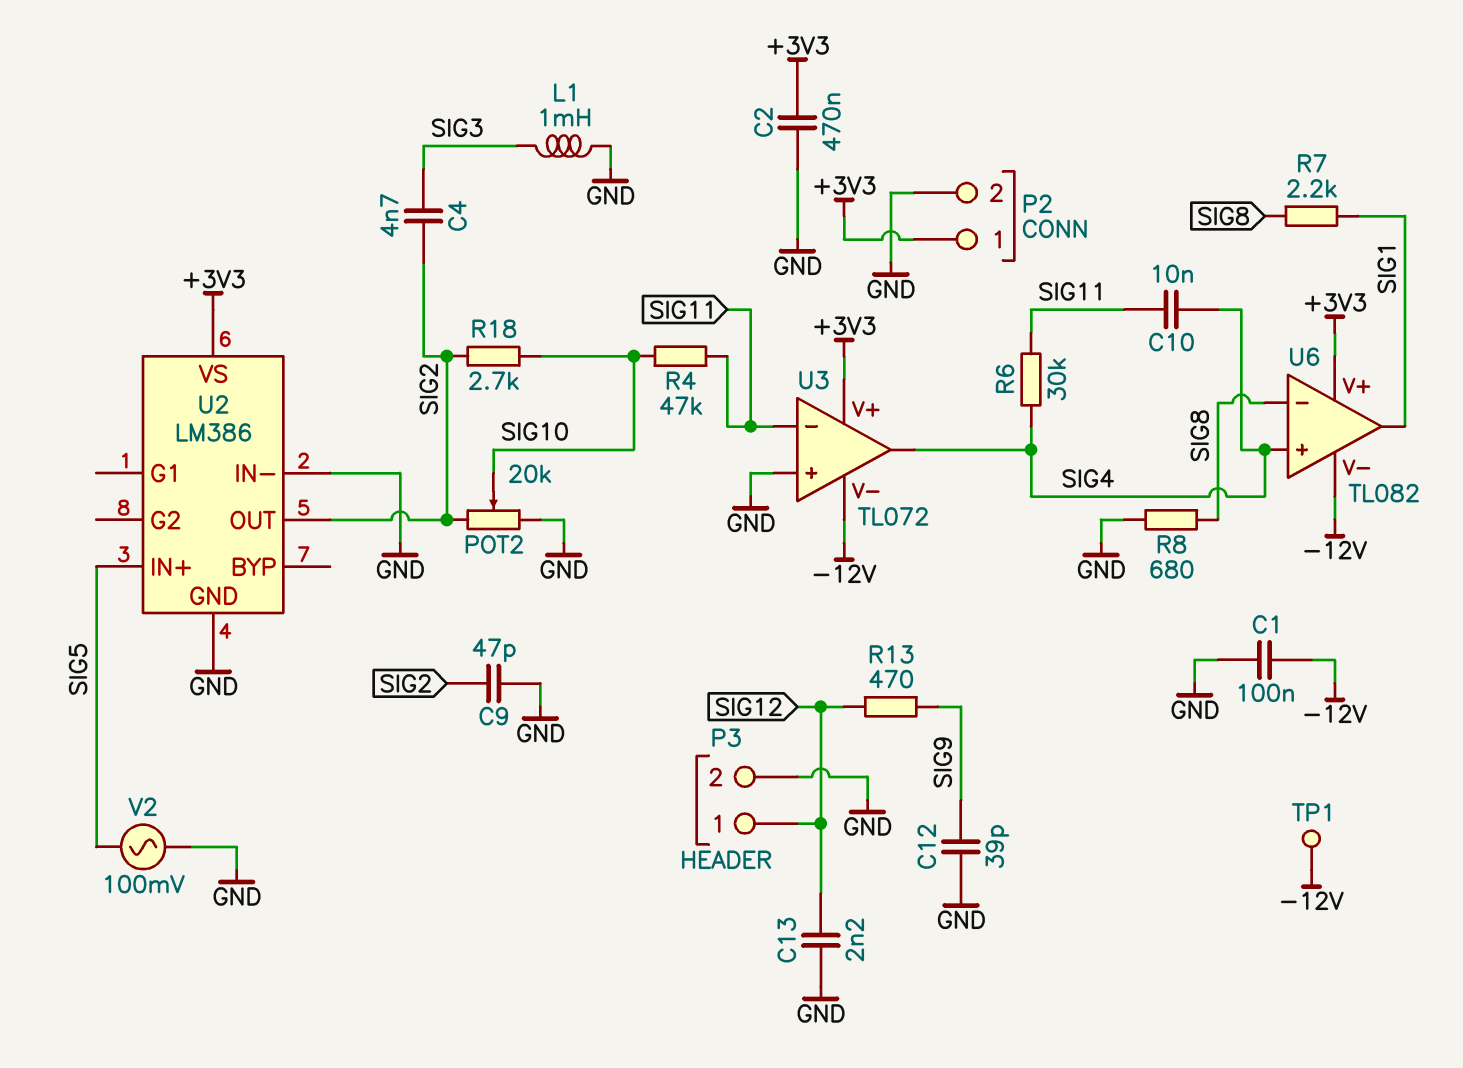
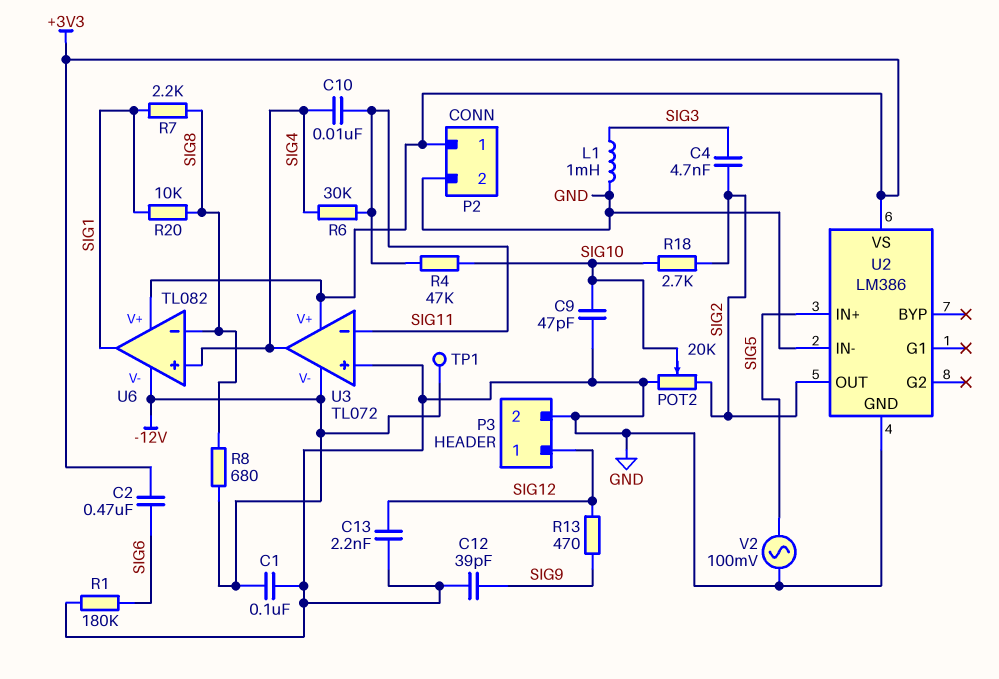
C2: 470nF (+3V3, GND) -> 470nF (+3V3, SIG6)
C9: 47pF (GND, SIG2) -> 47pF (GND, SIG10)
R1: none -> 180k (GND, SIG6)
R8: 680 (GND, SIG8) -> 680 (-12V, SIG8)
R20: none -> 10k (SIG1, SIG8)

